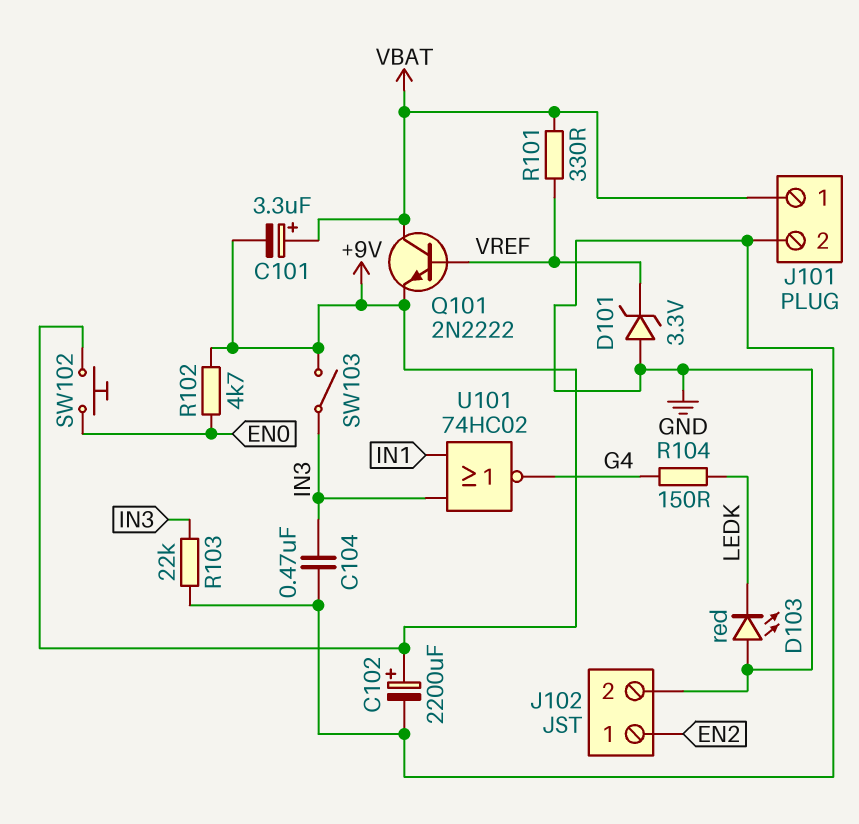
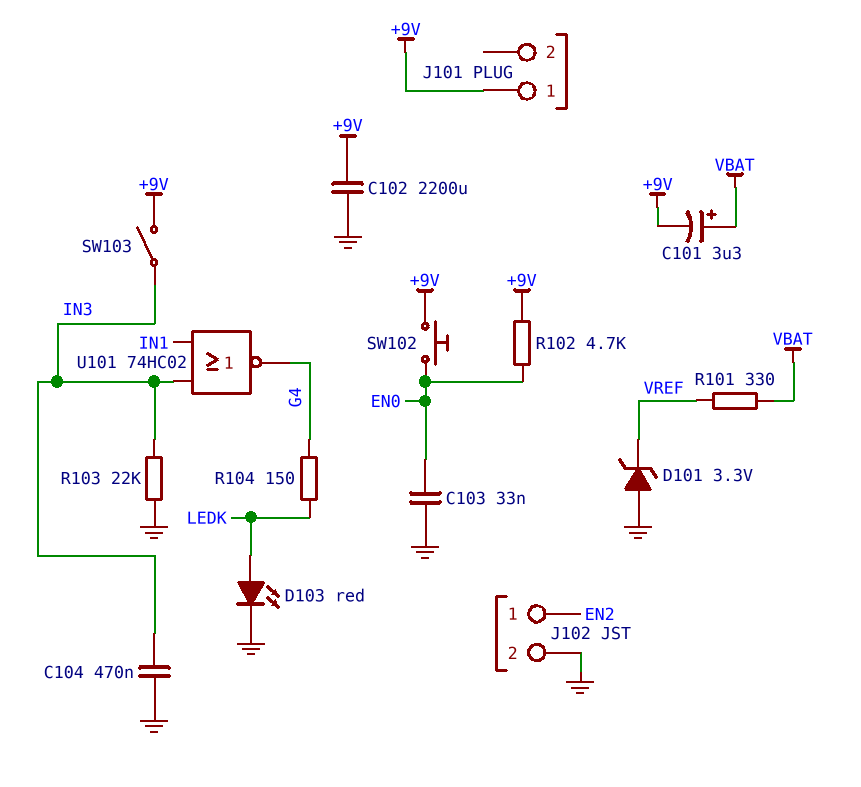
C102: 2200uF (plus +9V, minus GND) -> 2200uF (+9V, GND)
C103: none -> 33nF (EN0, GND)
D103: LED red (A GND, K LEDK) -> LED red (A LEDK, K GND)
J101 pin 1: VBAT -> +9V
J101 pin 2: GND -> none
Q101: NPN 2N2222 (B VREF, C VBAT, E +9V) -> none

